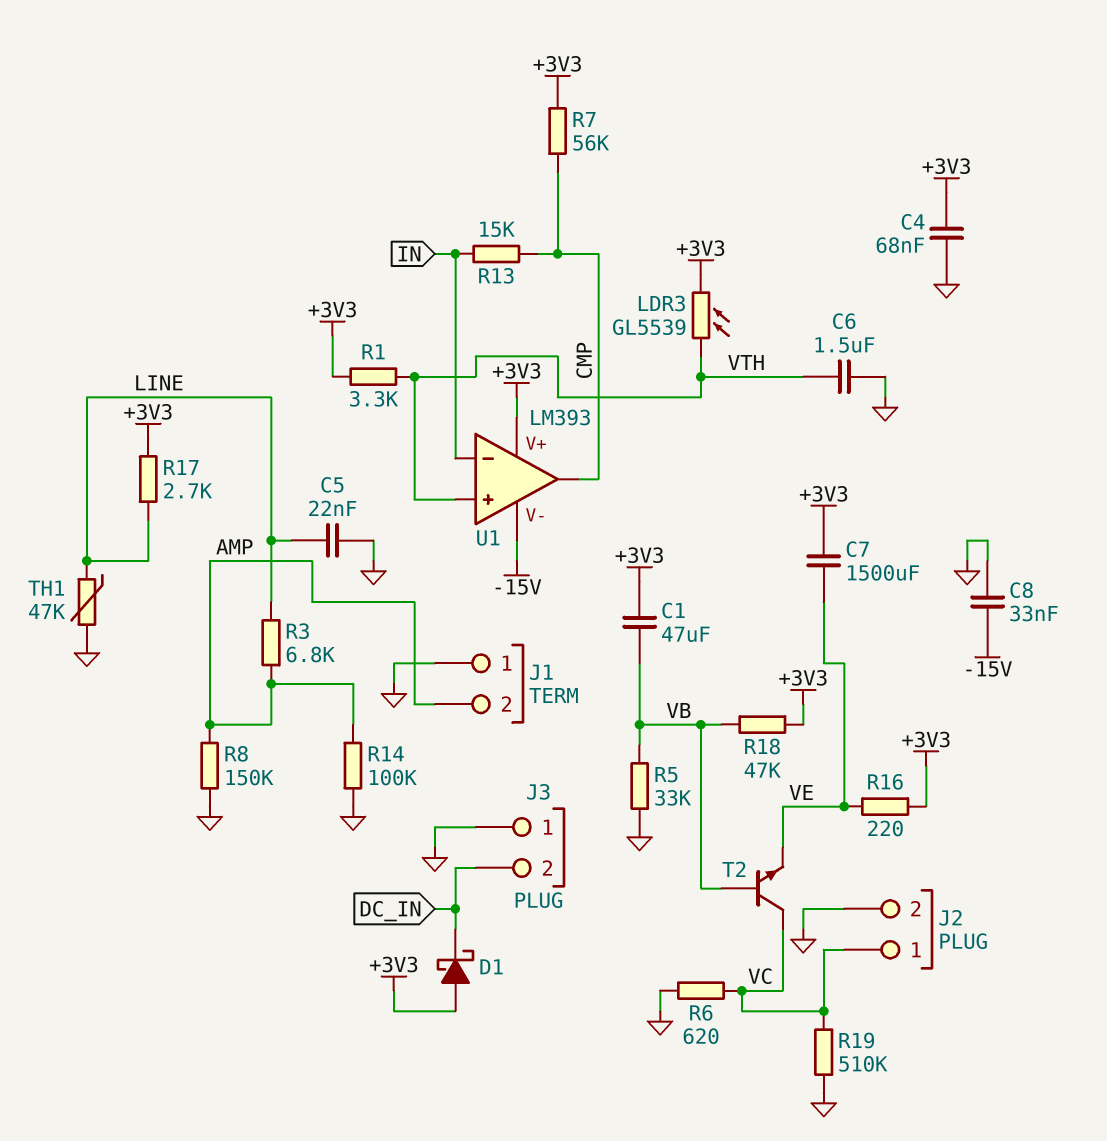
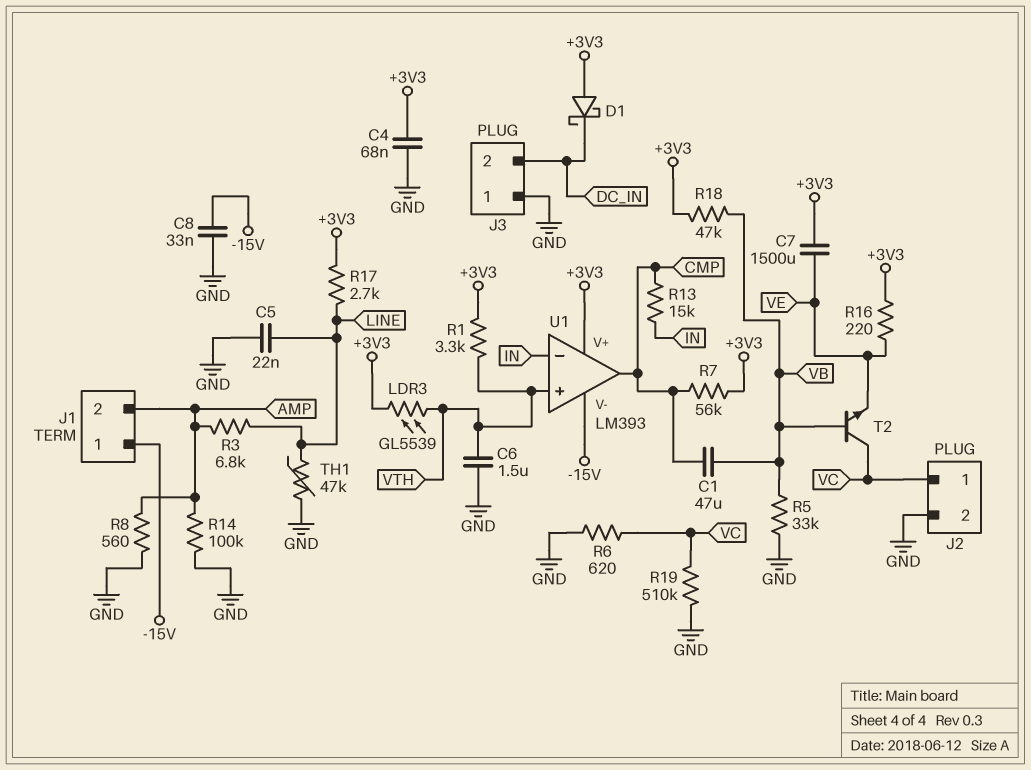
C1: 47uF (+3V3, VB) -> 47uF (CMP, VB)
J1 pin 1: GND -> -15V
R8: 150k (AMP, GND) -> 560 (AMP, GND)

